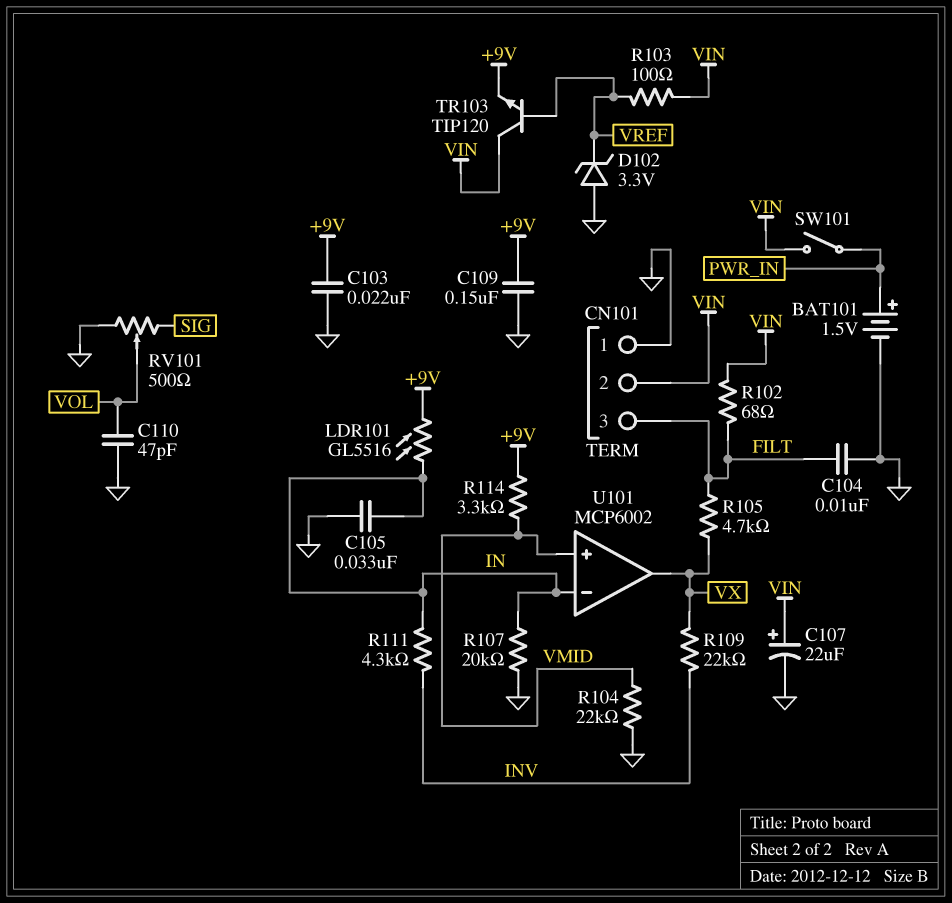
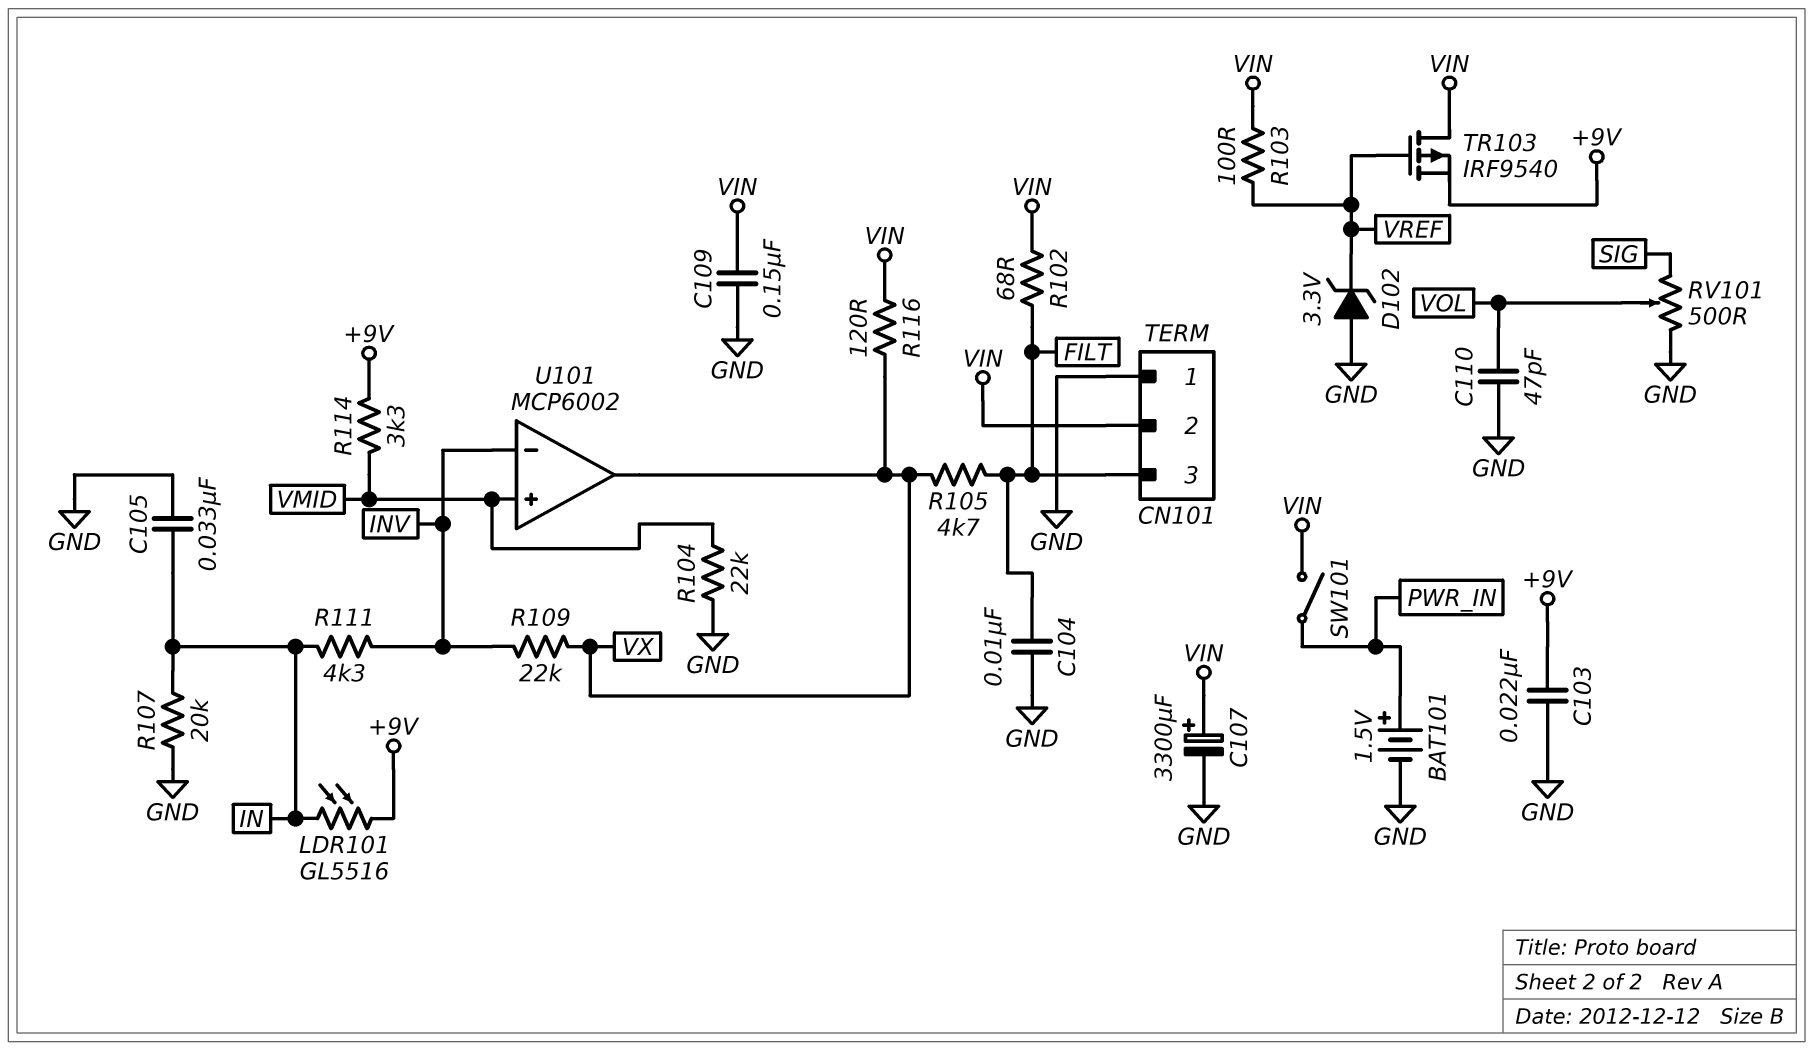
C107: 22uF (plus VIN, minus GND) -> 3300uF (plus VIN, minus GND)
C109: 150nF (+9V, GND) -> 150nF (GND, VIN)
R116: none -> 120 (VIN, VX)
TR103: NPN TIP120 (B VREF, C VIN, E +9V) -> PMOS IRF9540 (G VREF, D VIN, S +9V)
U101 pin in-: IN -> INV

